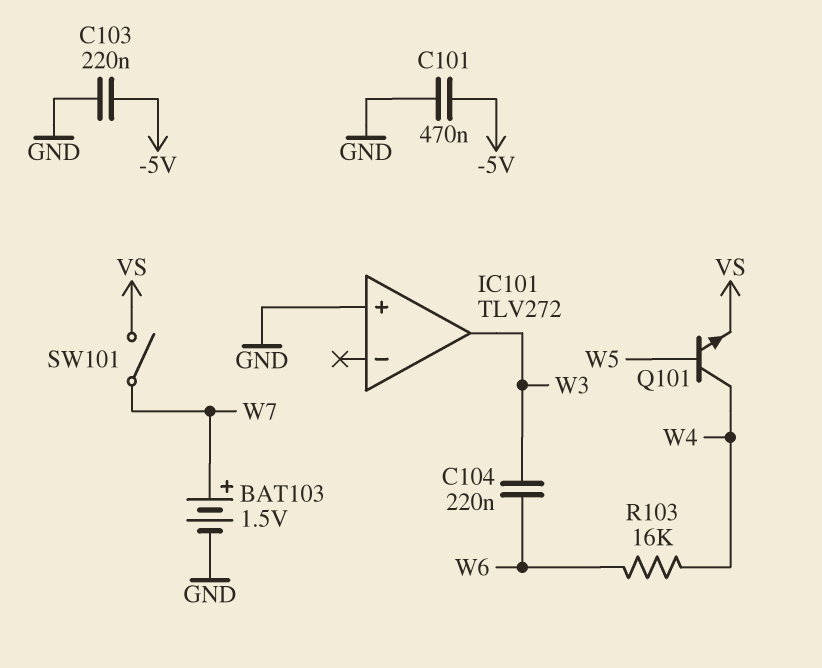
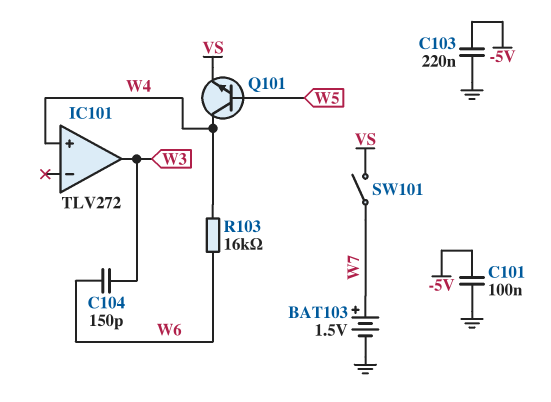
C101: 470nF (-5V, GND) -> 100nF (-5V, GND)
C104: 220nF (W3, W6) -> 150pF (W3, W6)
IC101 pin in+: GND -> W4

